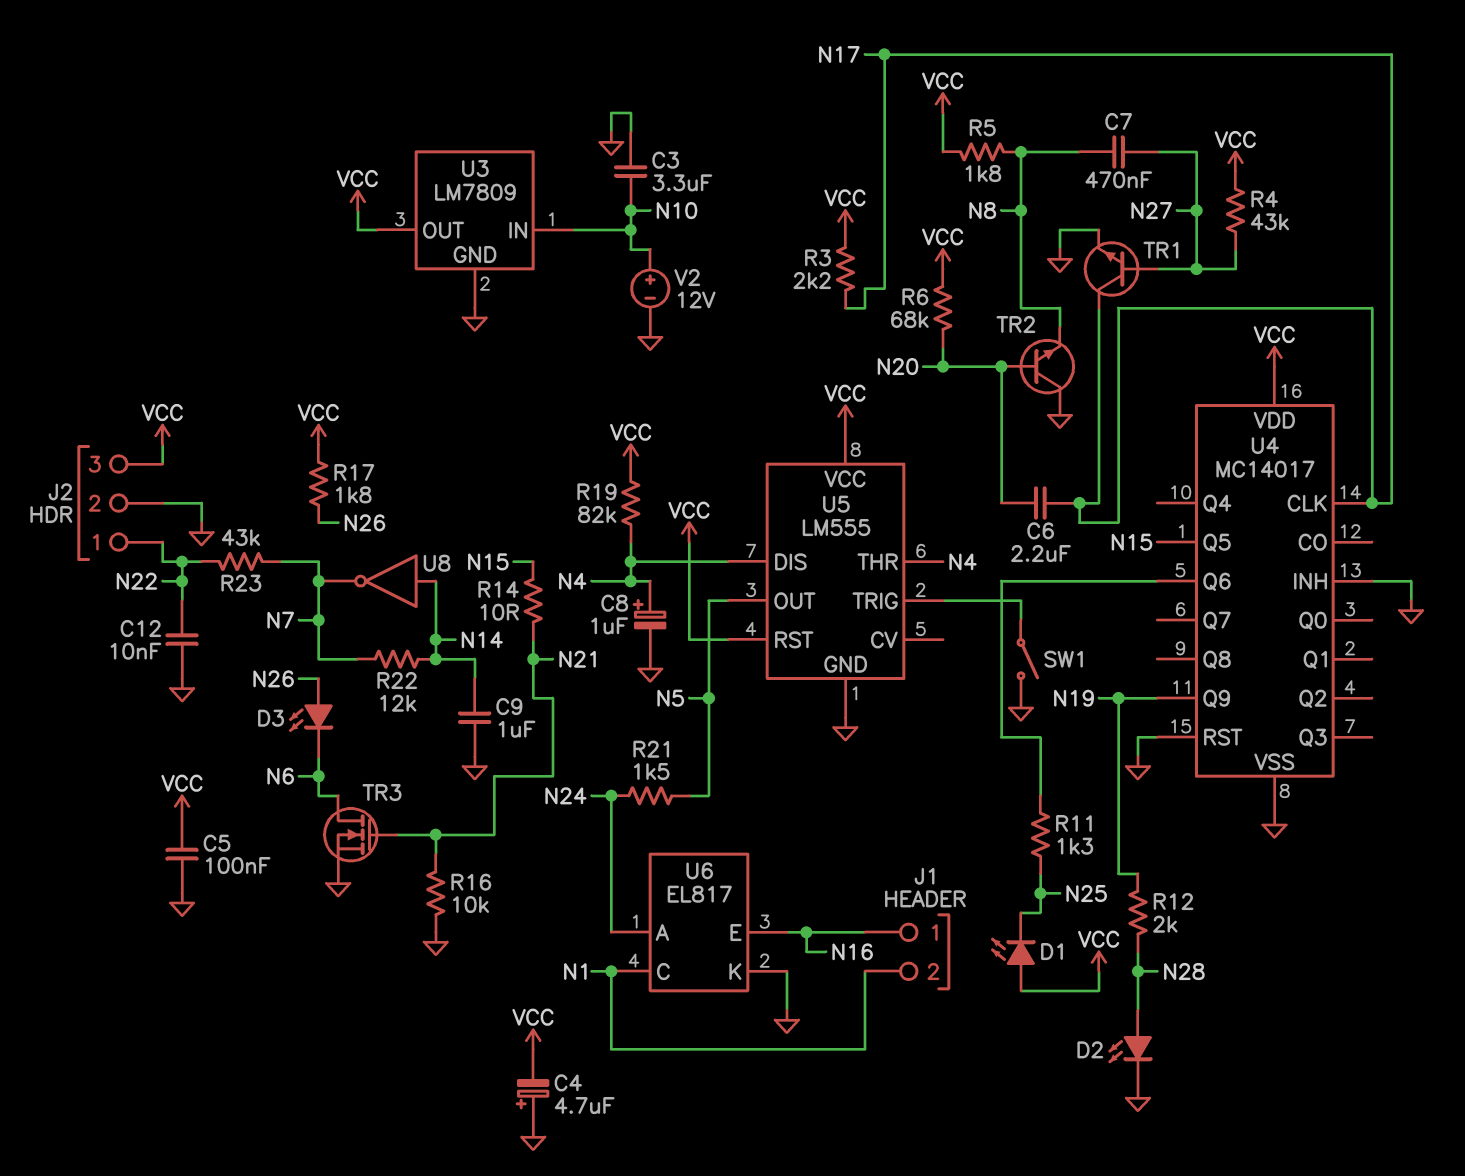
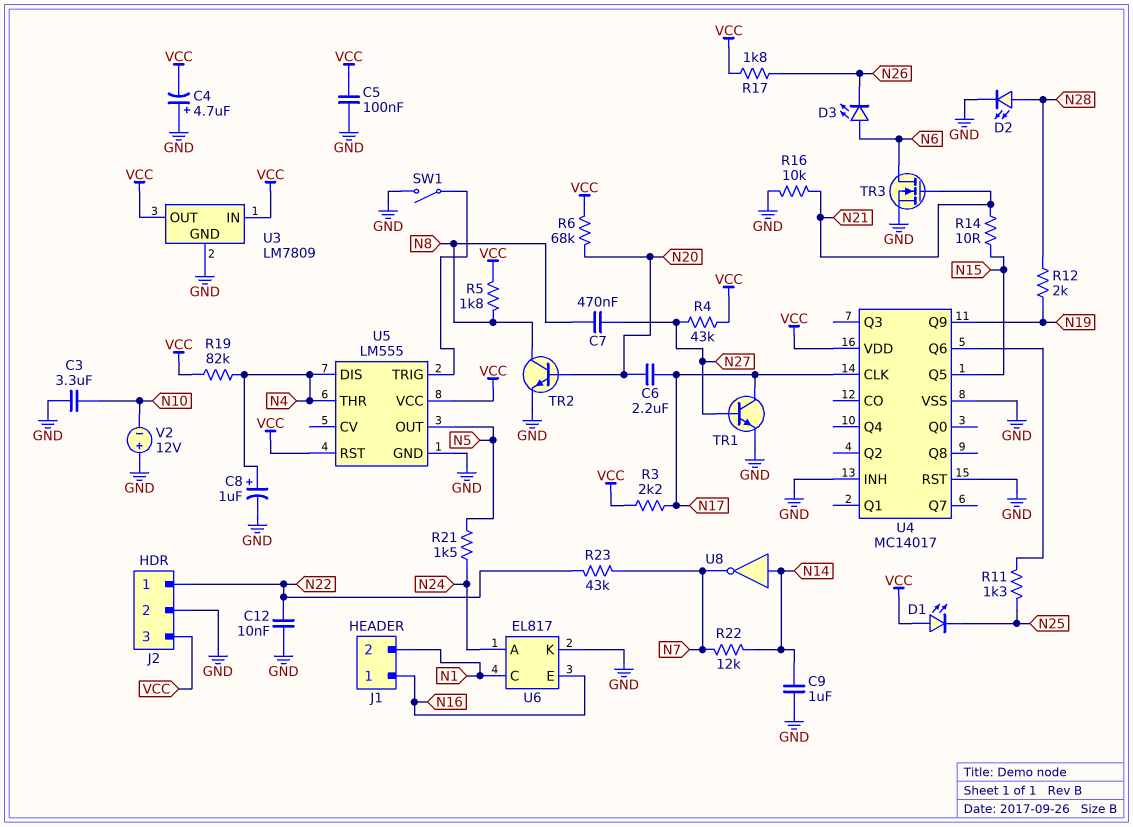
D3: LED (A N26, K N6) -> LED (A N6, K N26)
TR2: NPN (B N20, C GND, E N8) -> NPN (B N20, C N8, E GND)
U3 pin IN: N10 -> VCC
V2: 12V (plus N10, minus GND) -> 12V (plus GND, minus N10)

